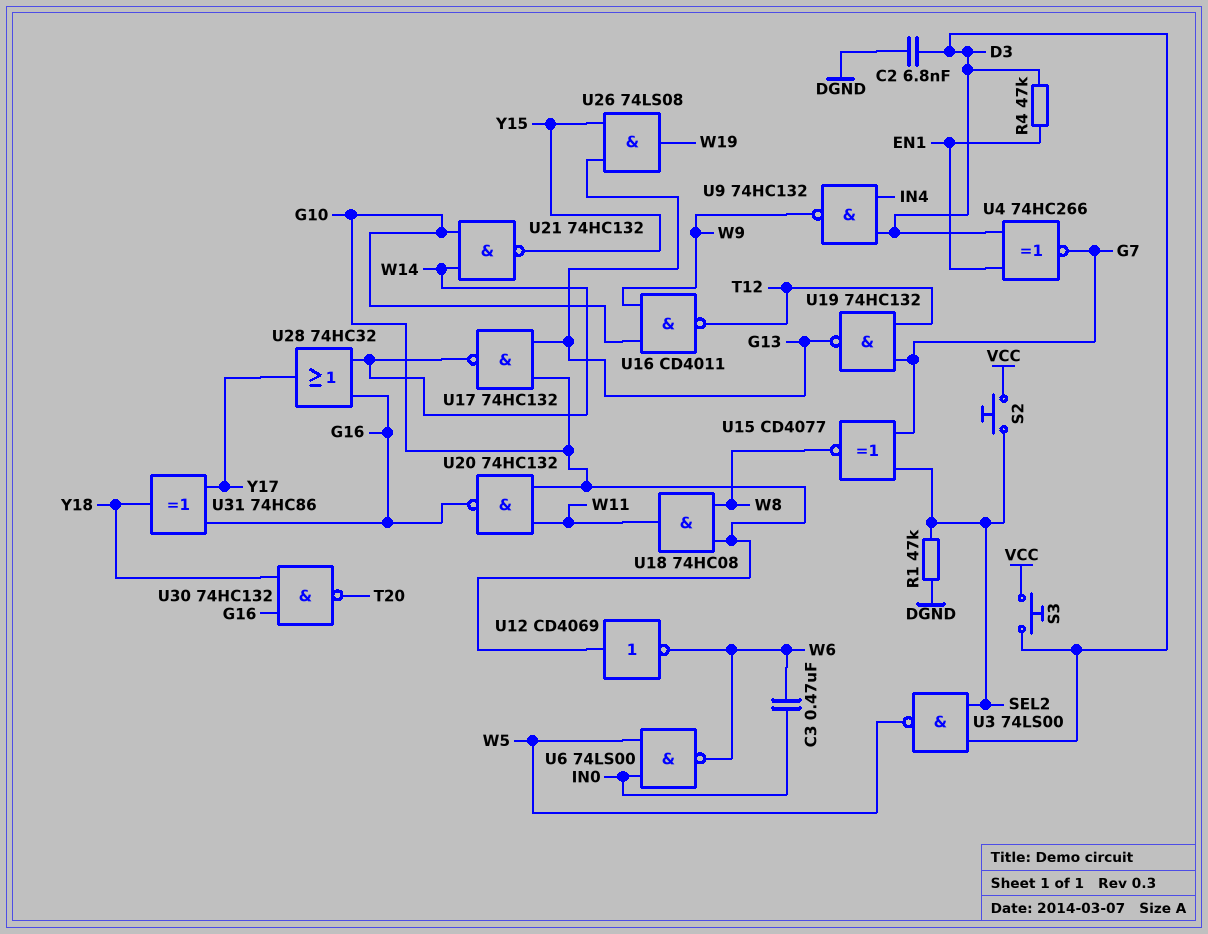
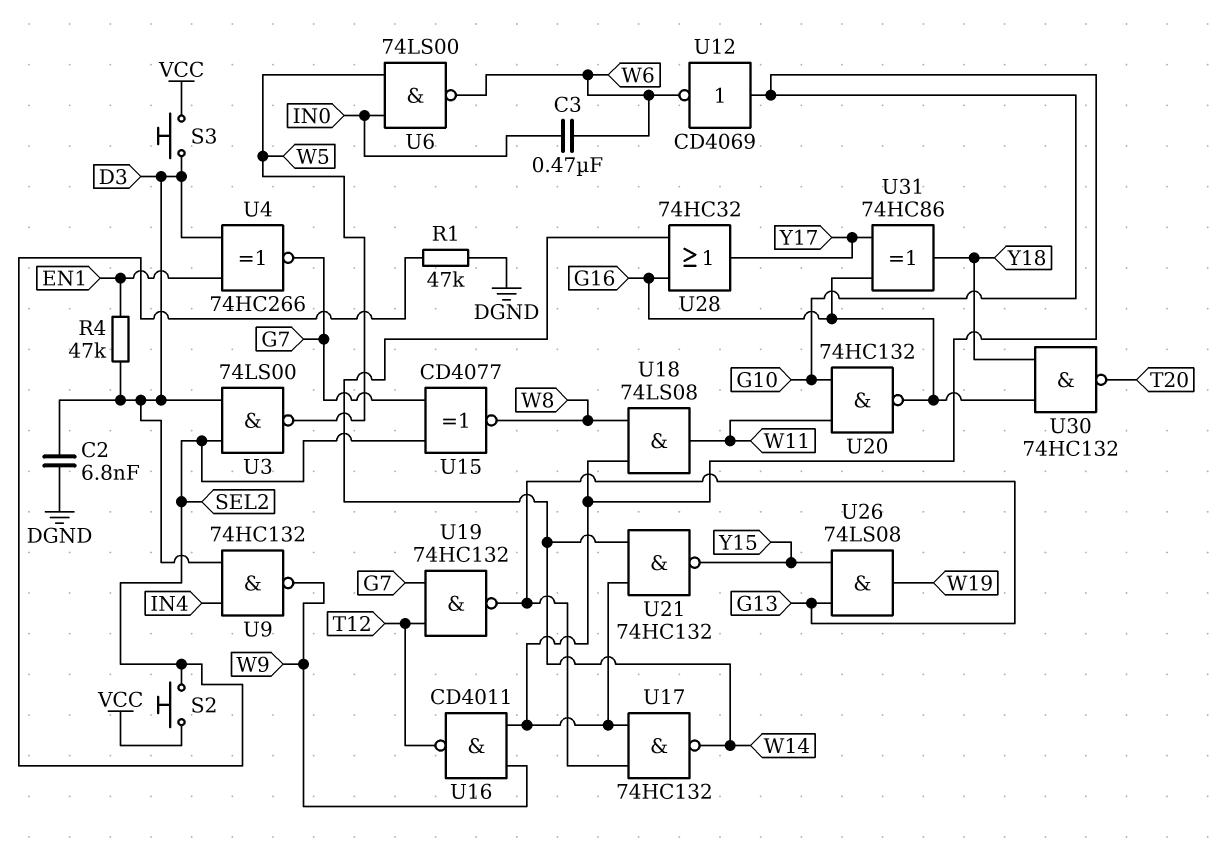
U18: AND 74HC08 (in G10, in W8, out W11) -> AND 74LS08 (in G10, in W8, out W11)

